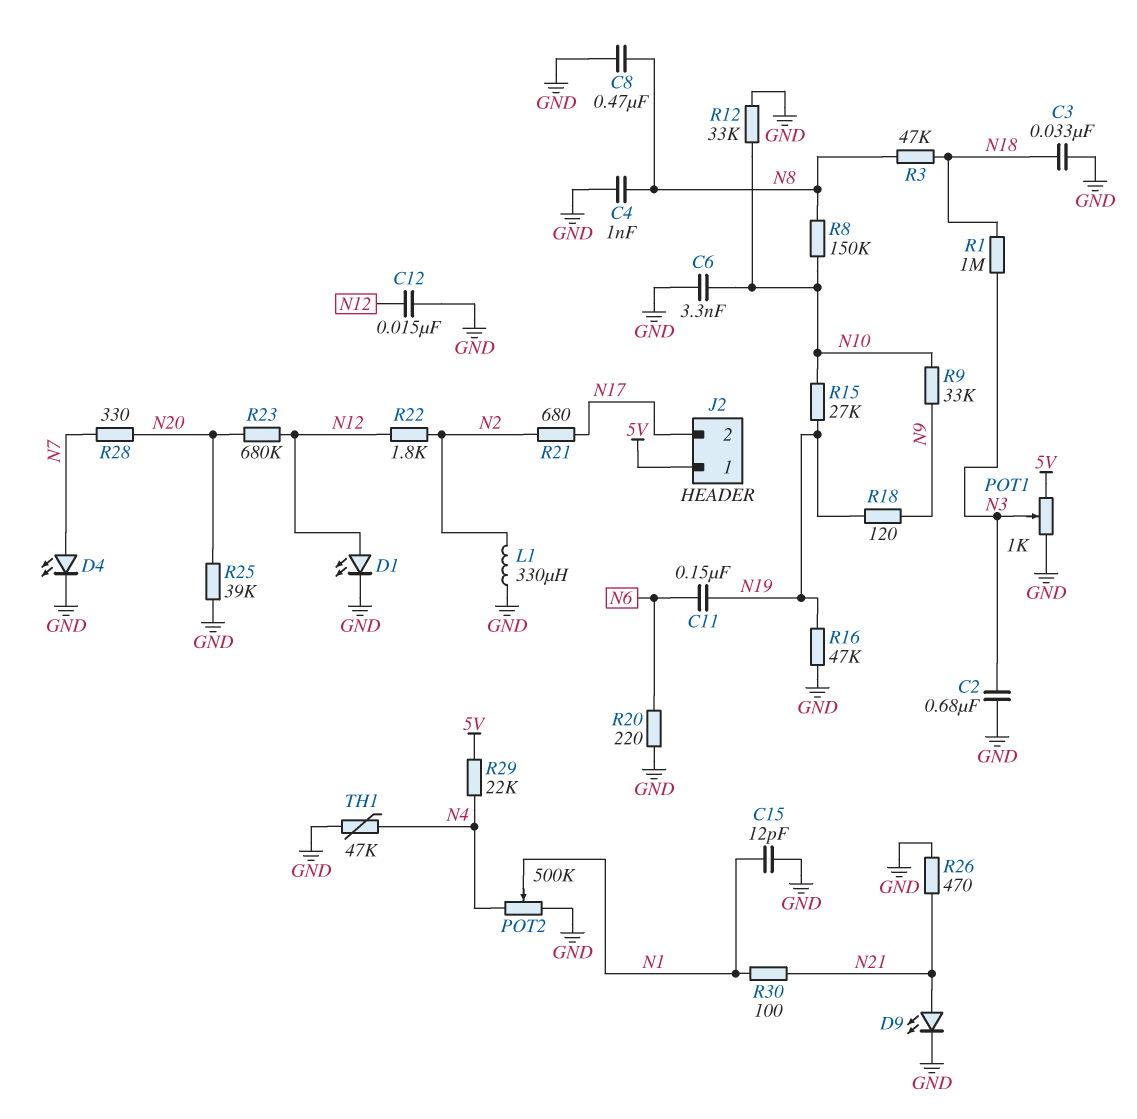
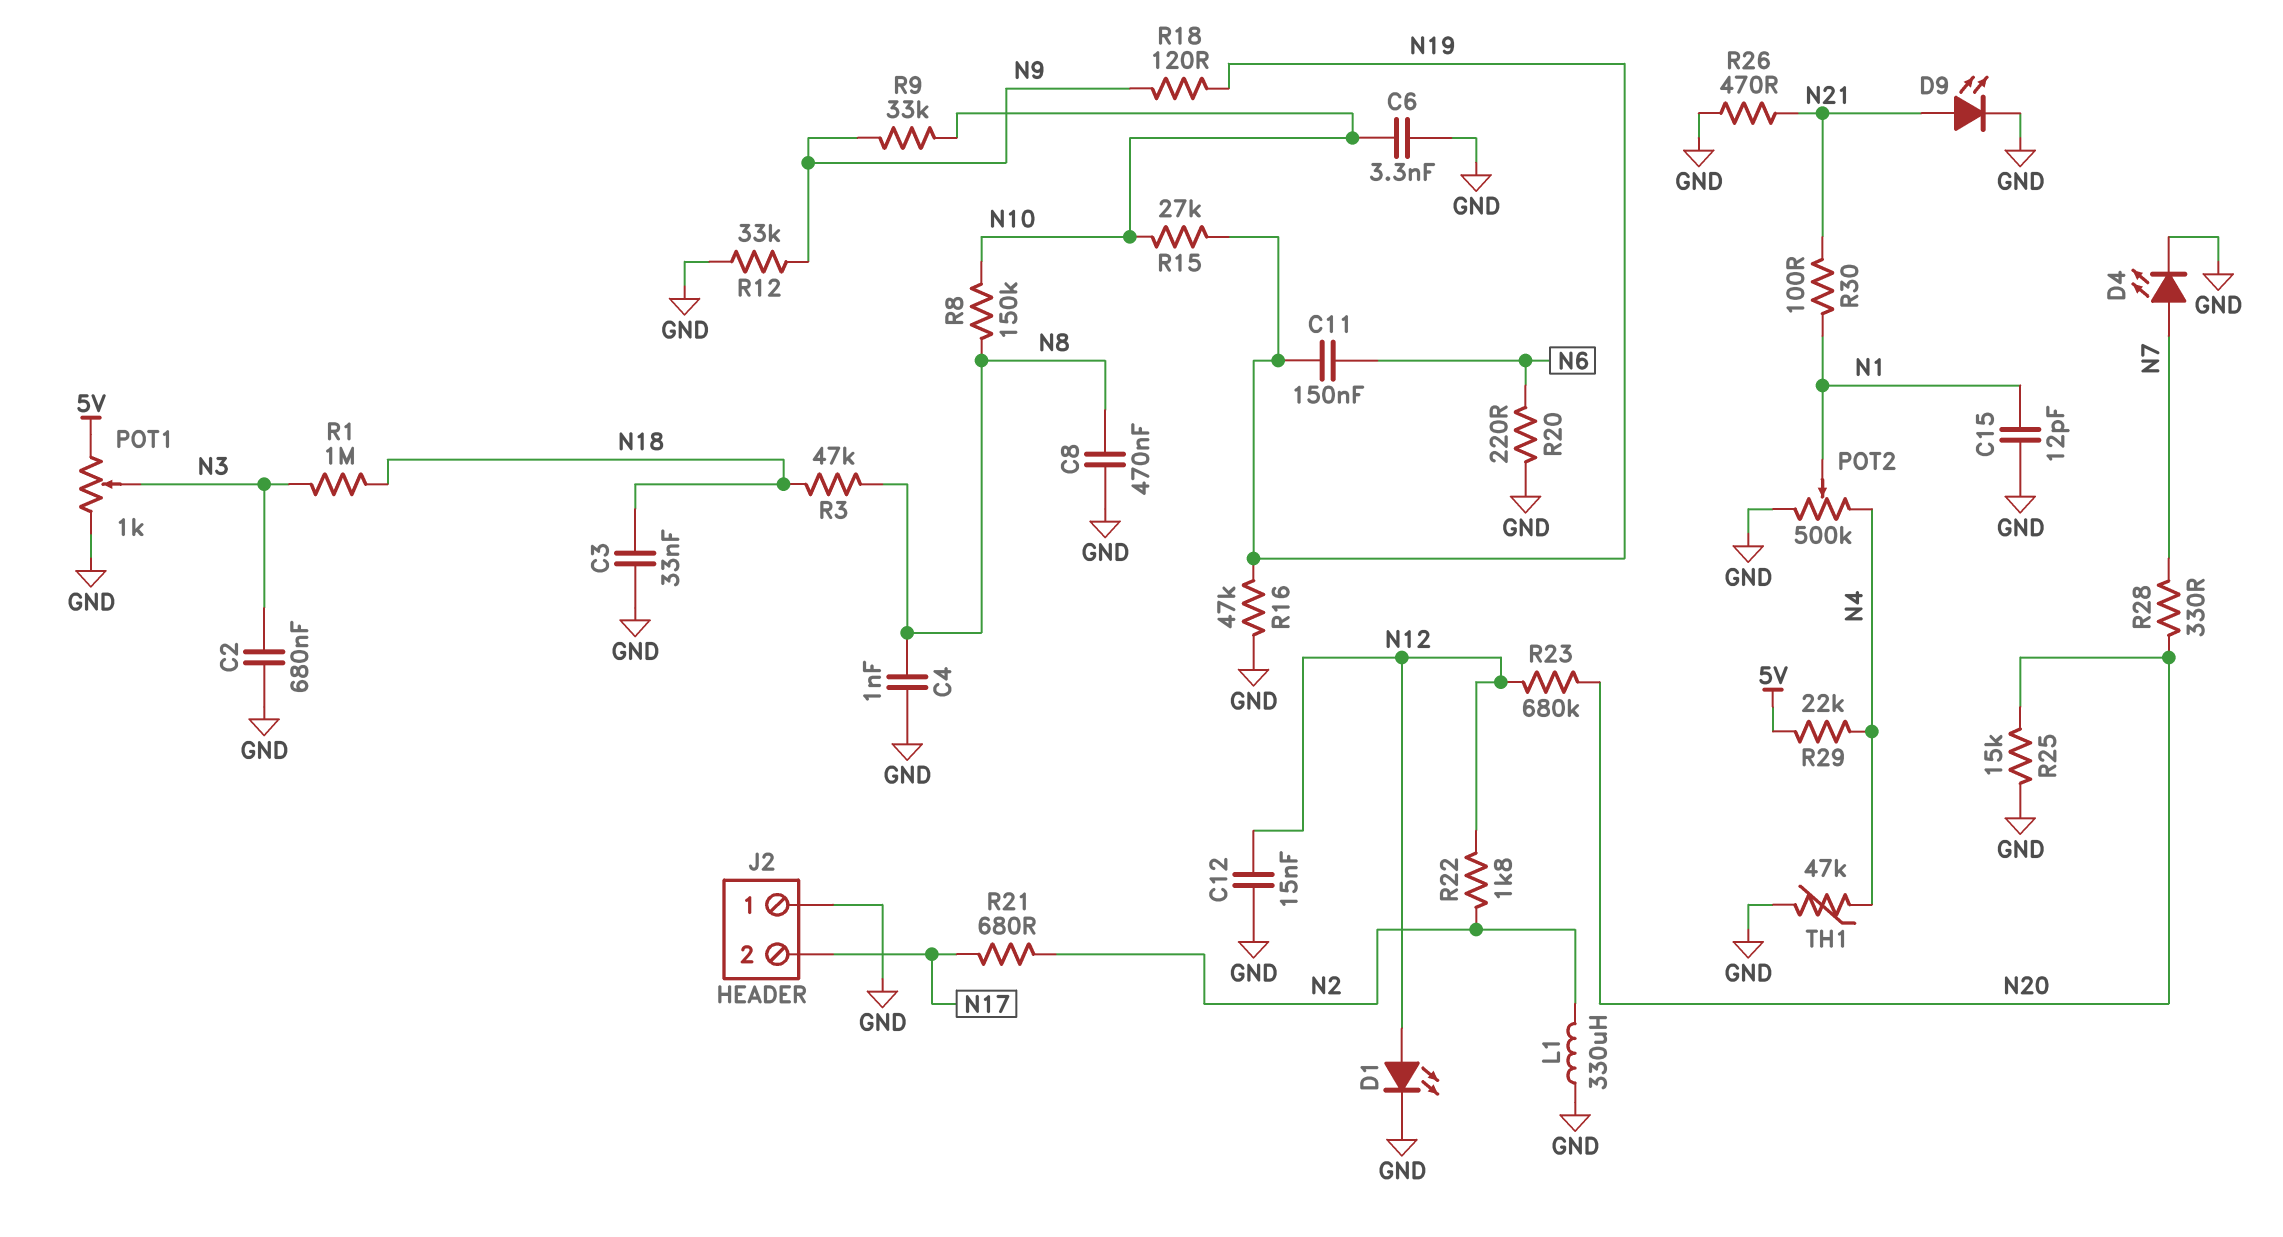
J2 pin 1: 5V -> GND
R12: 33k (GND, N10) -> 33k (GND, N9)
R25: 39k (GND, N20) -> 15k (GND, N20)

